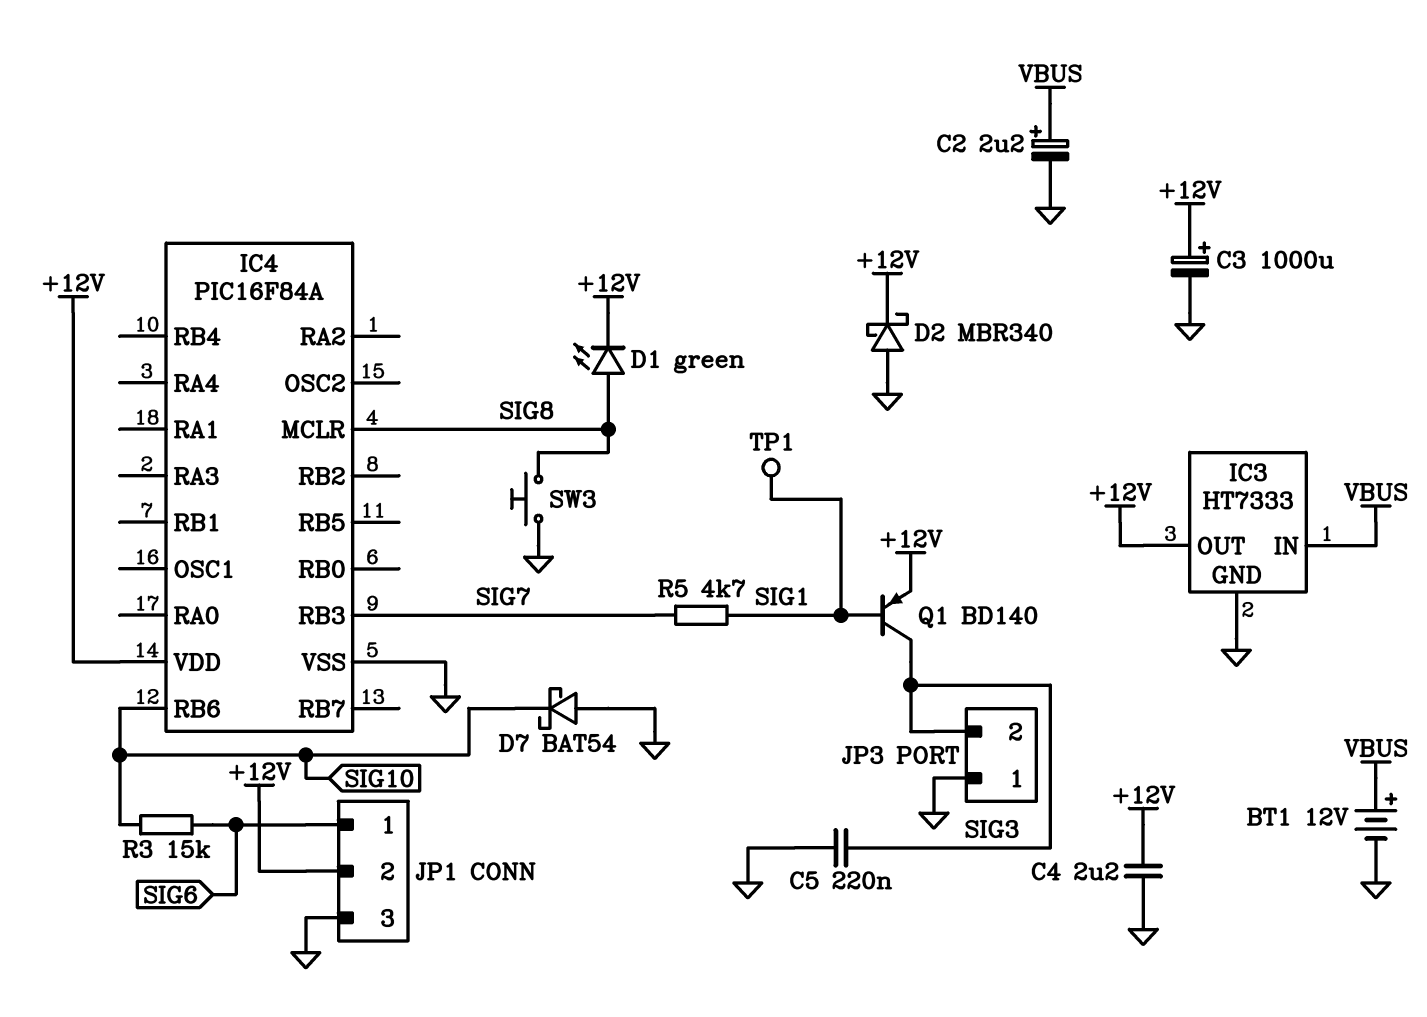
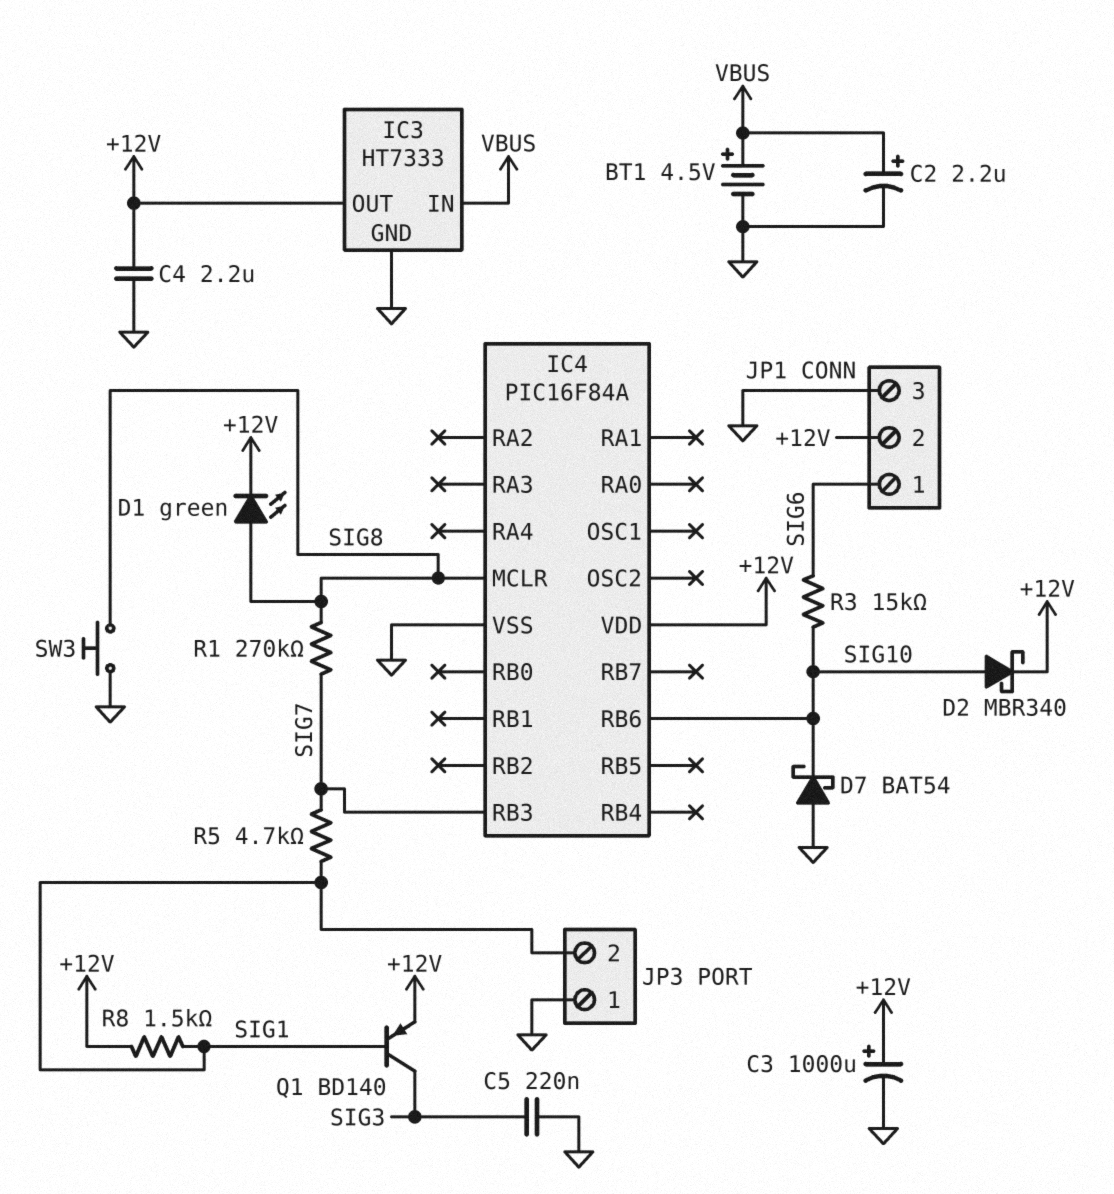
BT1: 12V (plus VBUS, minus GND) -> 4.5V (plus VBUS, minus GND)
D2: schottky MBR340 (A GND, K +12V) -> schottky MBR340 (A SIG10, K +12V)
JP3 pin 2: SIG3 -> SIG1
R1: none -> 270k (SIG7, SIG8)
R8: none -> 1.5k (+12V, SIG1)
TP1: test point (SIG1) -> none

